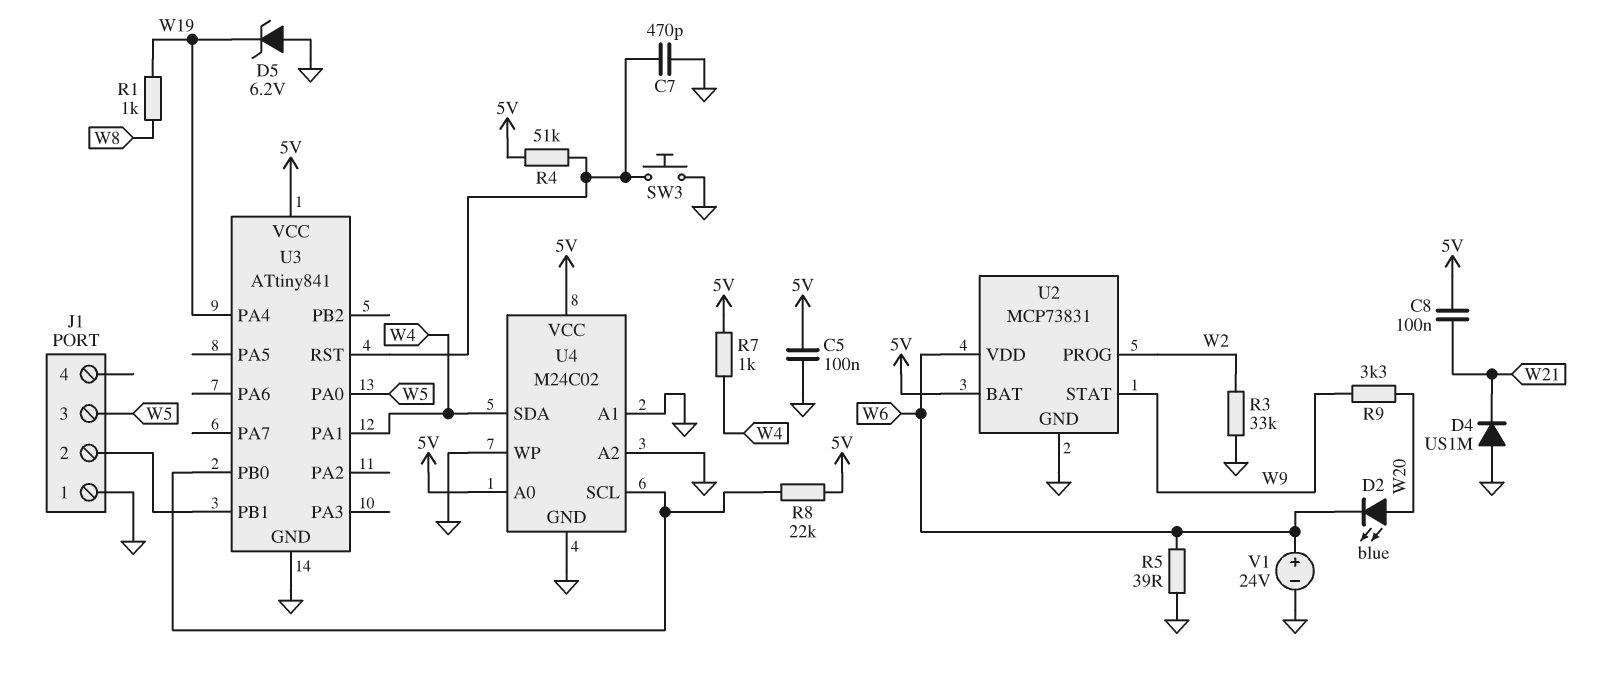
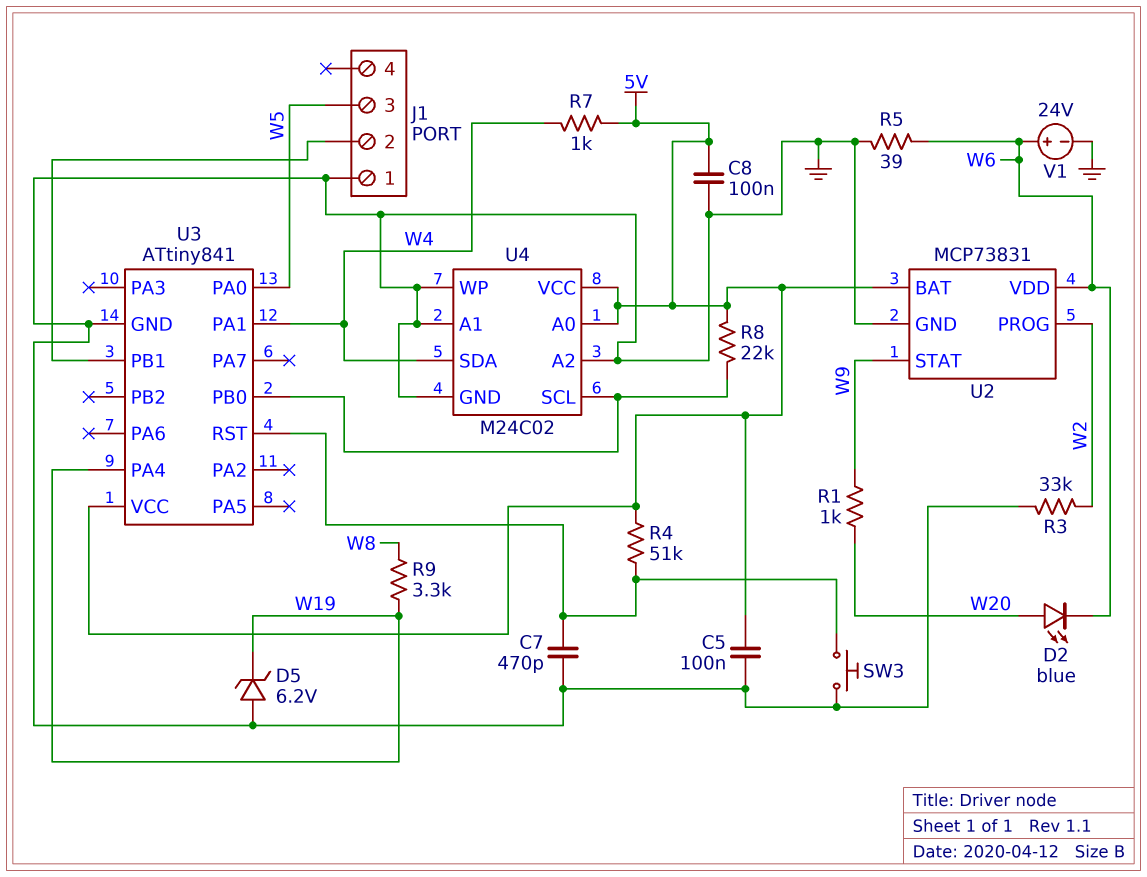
C8: 100nF (5V, W21) -> 100nF (5V, GND)
D4: diode US1M (A GND, K W21) -> none
R1: 1k (W8, W19) -> 1k (W9, W20)
R9: 3.3k (W9, W20) -> 3.3k (W8, W19)

